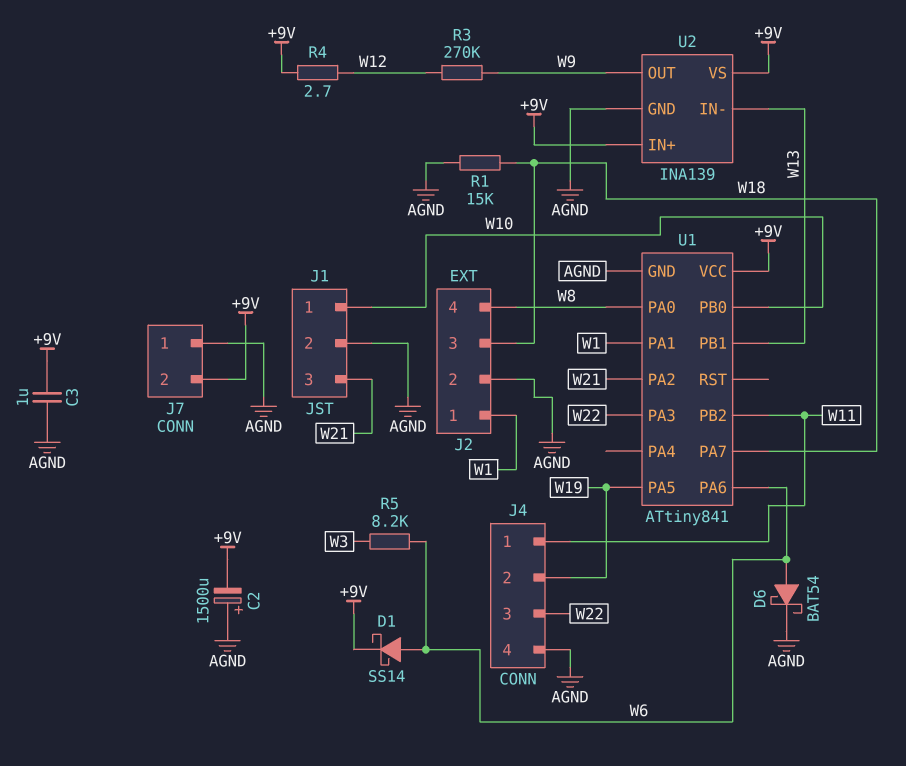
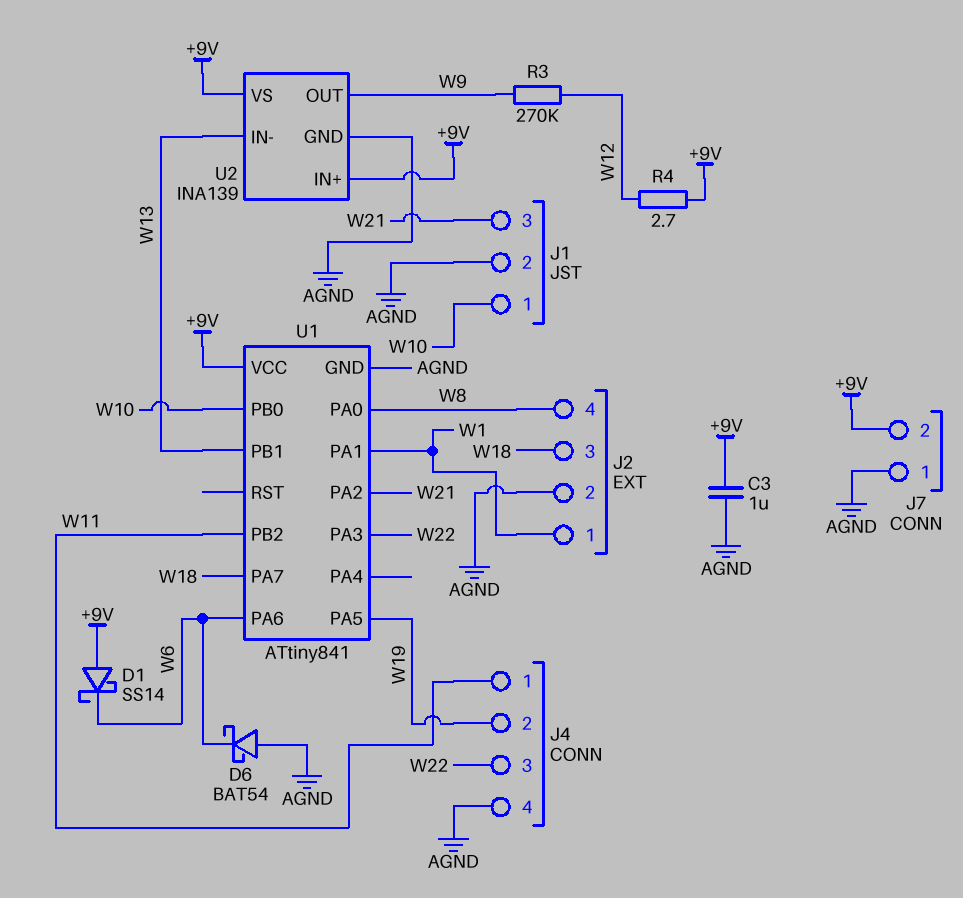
C2: 1500uF (plus AGND, minus +9V) -> none
D1: schottky SS14 (A W6, K +9V) -> schottky SS14 (A +9V, K W6)
D6: schottky BAT54 (A W6, K AGND) -> schottky BAT54 (A AGND, K W6)
R1: 15k (AGND, W18) -> none
R5: 8.2k (W3, W6) -> none

